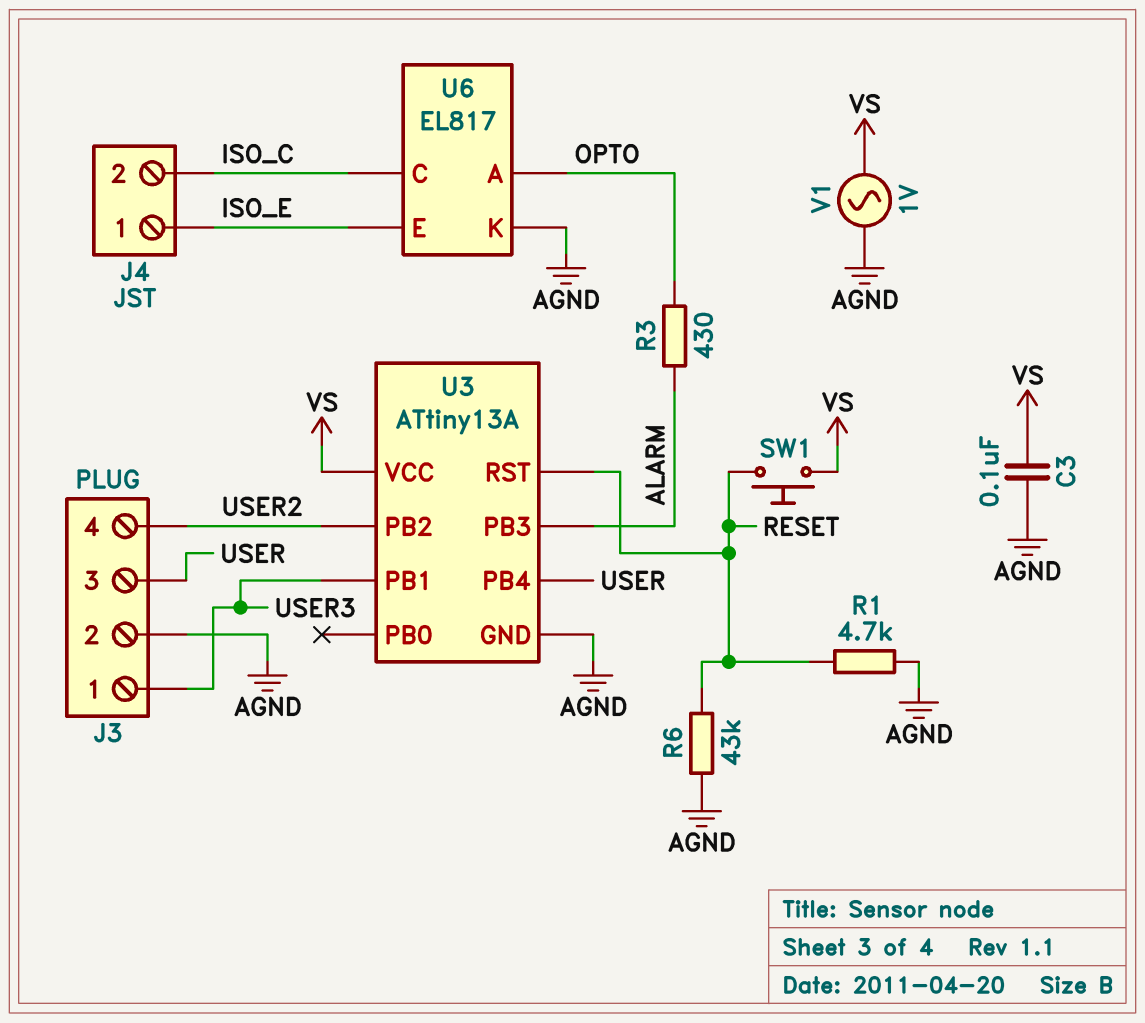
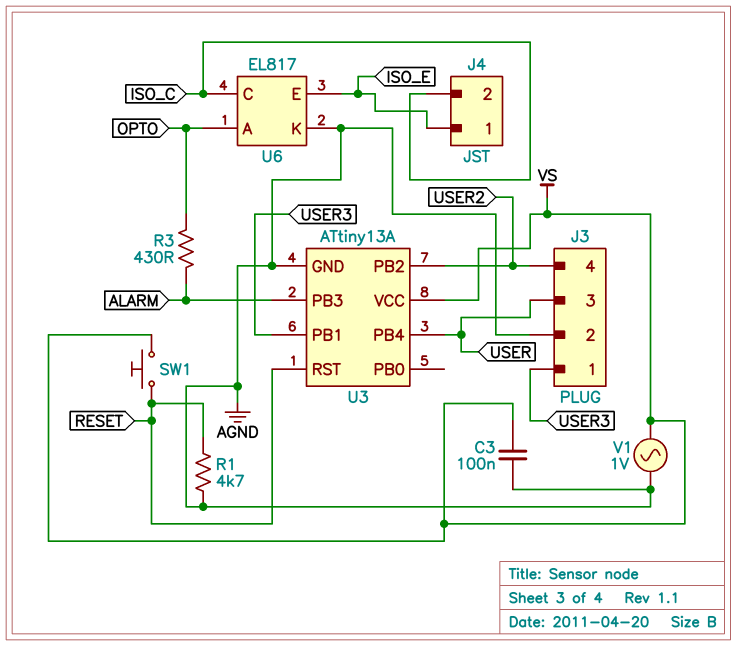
R6: 43k (AGND, RESET) -> none

